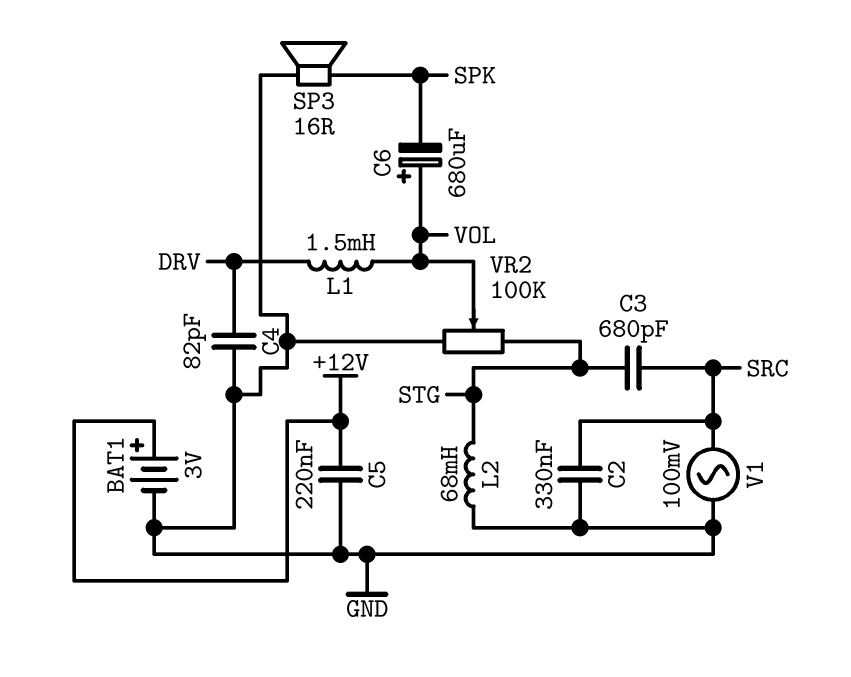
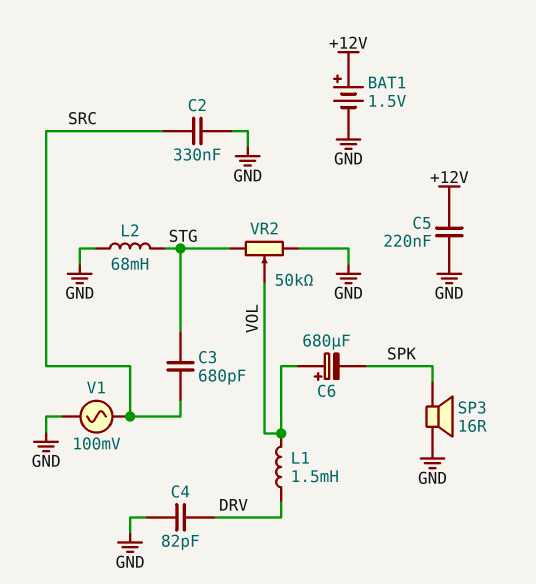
BAT1: 3V (plus +12V, minus GND) -> 1.5V (plus +12V, minus GND)
VR2: 100k (GND, STG, wiper VOL) -> 50k (GND, STG, wiper VOL)

